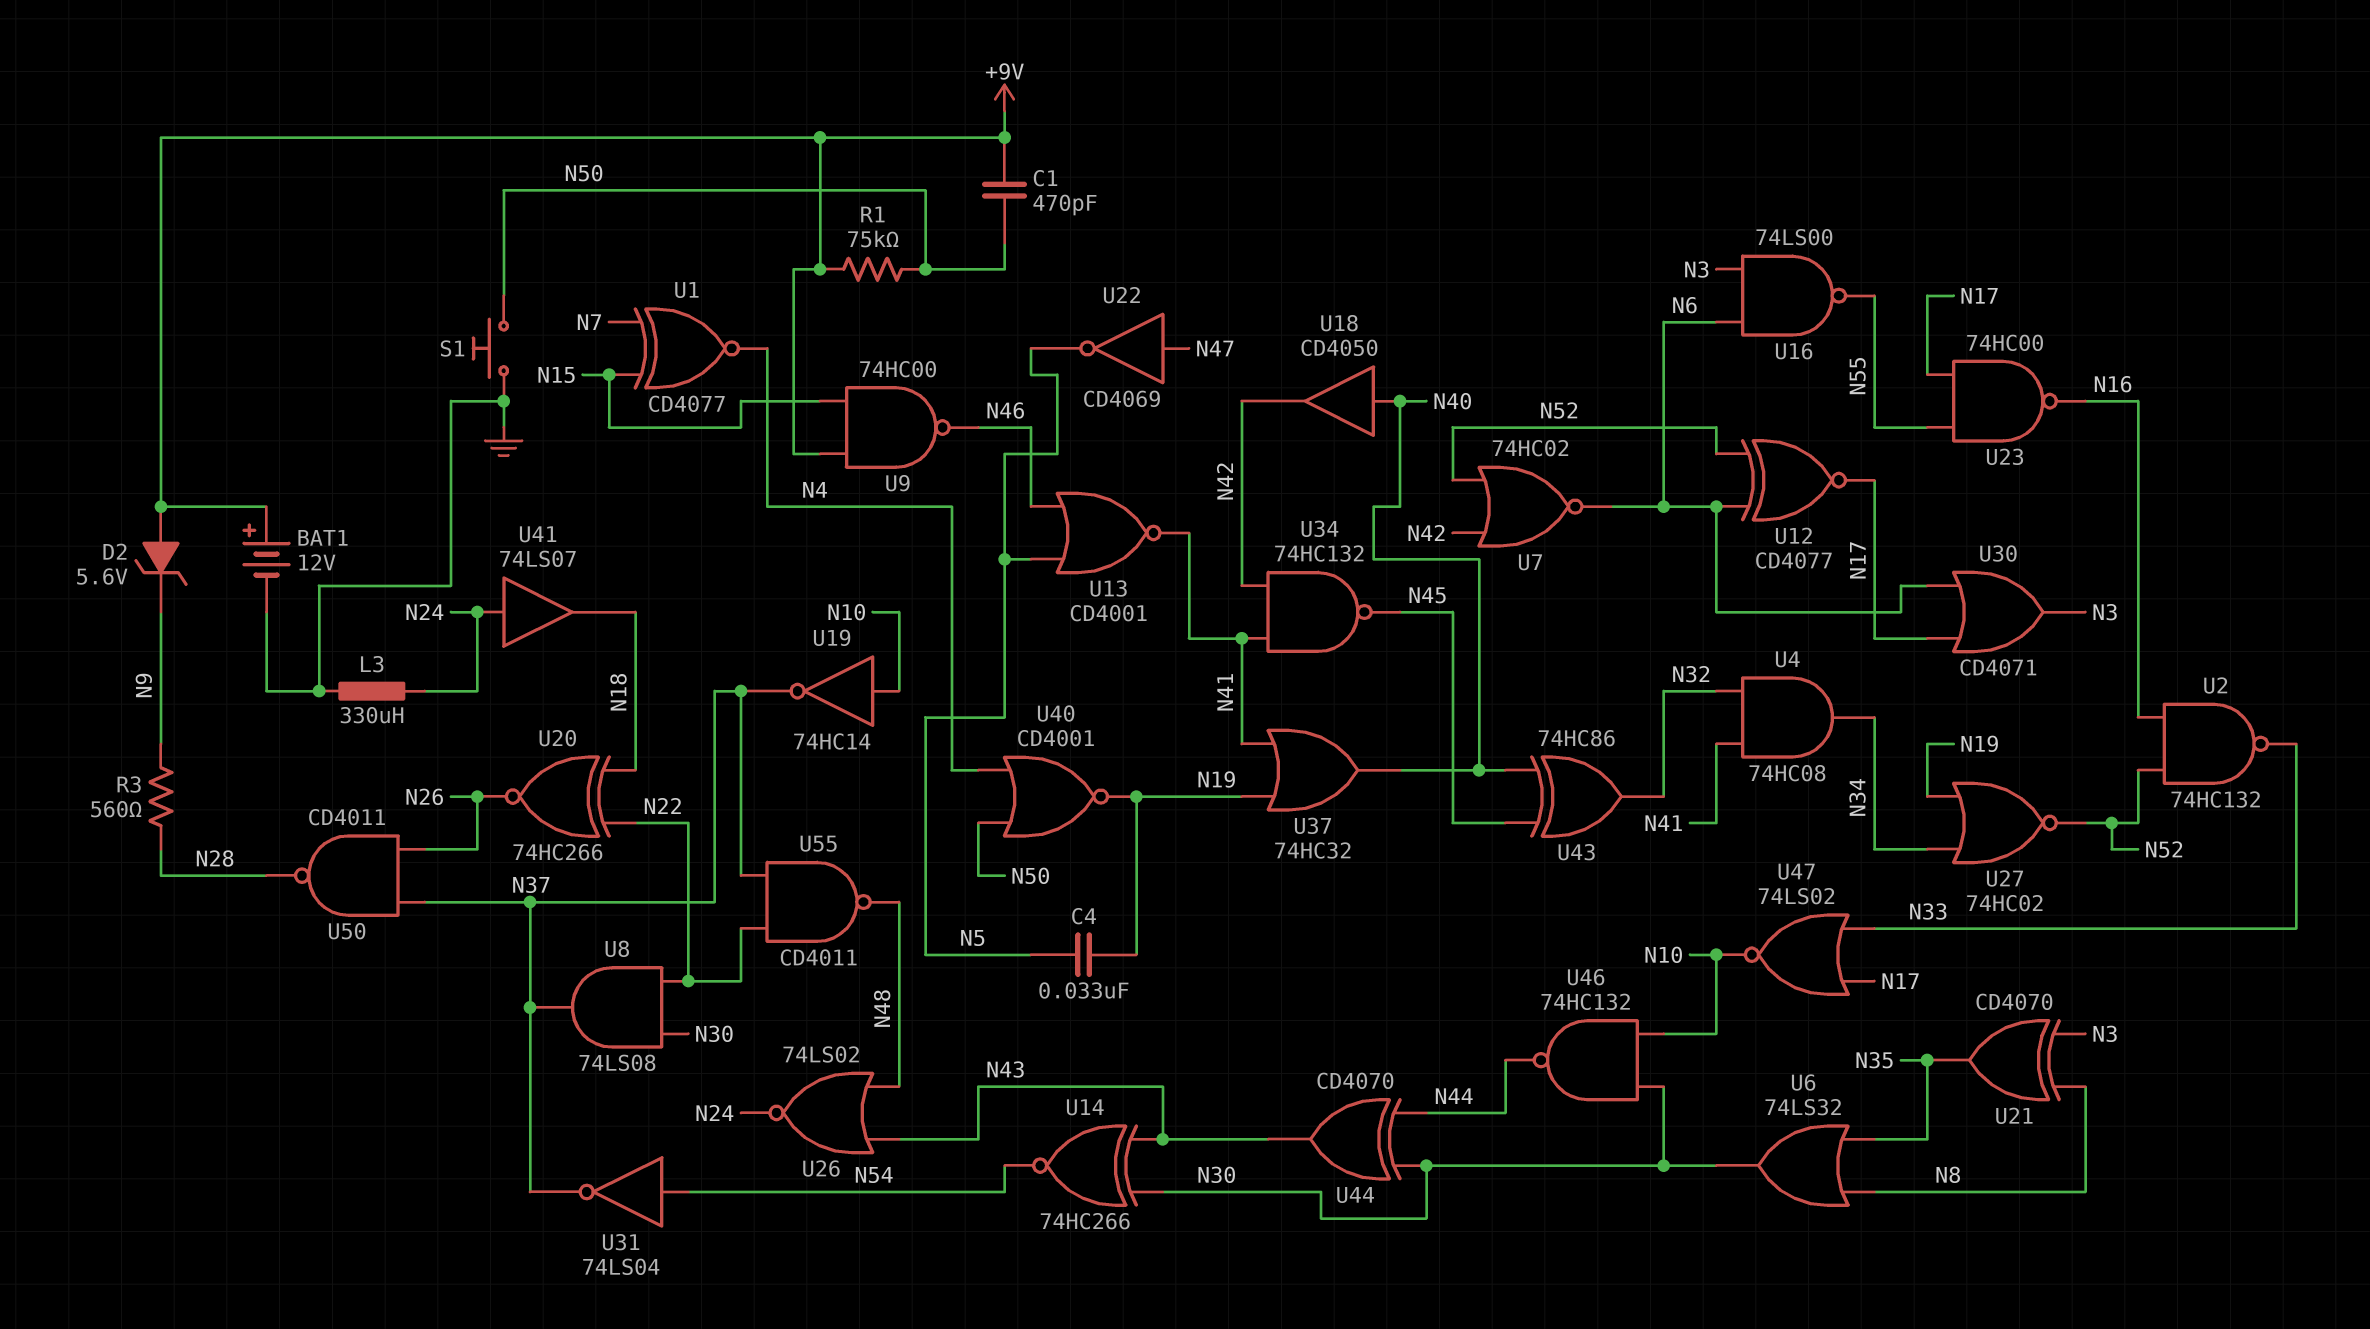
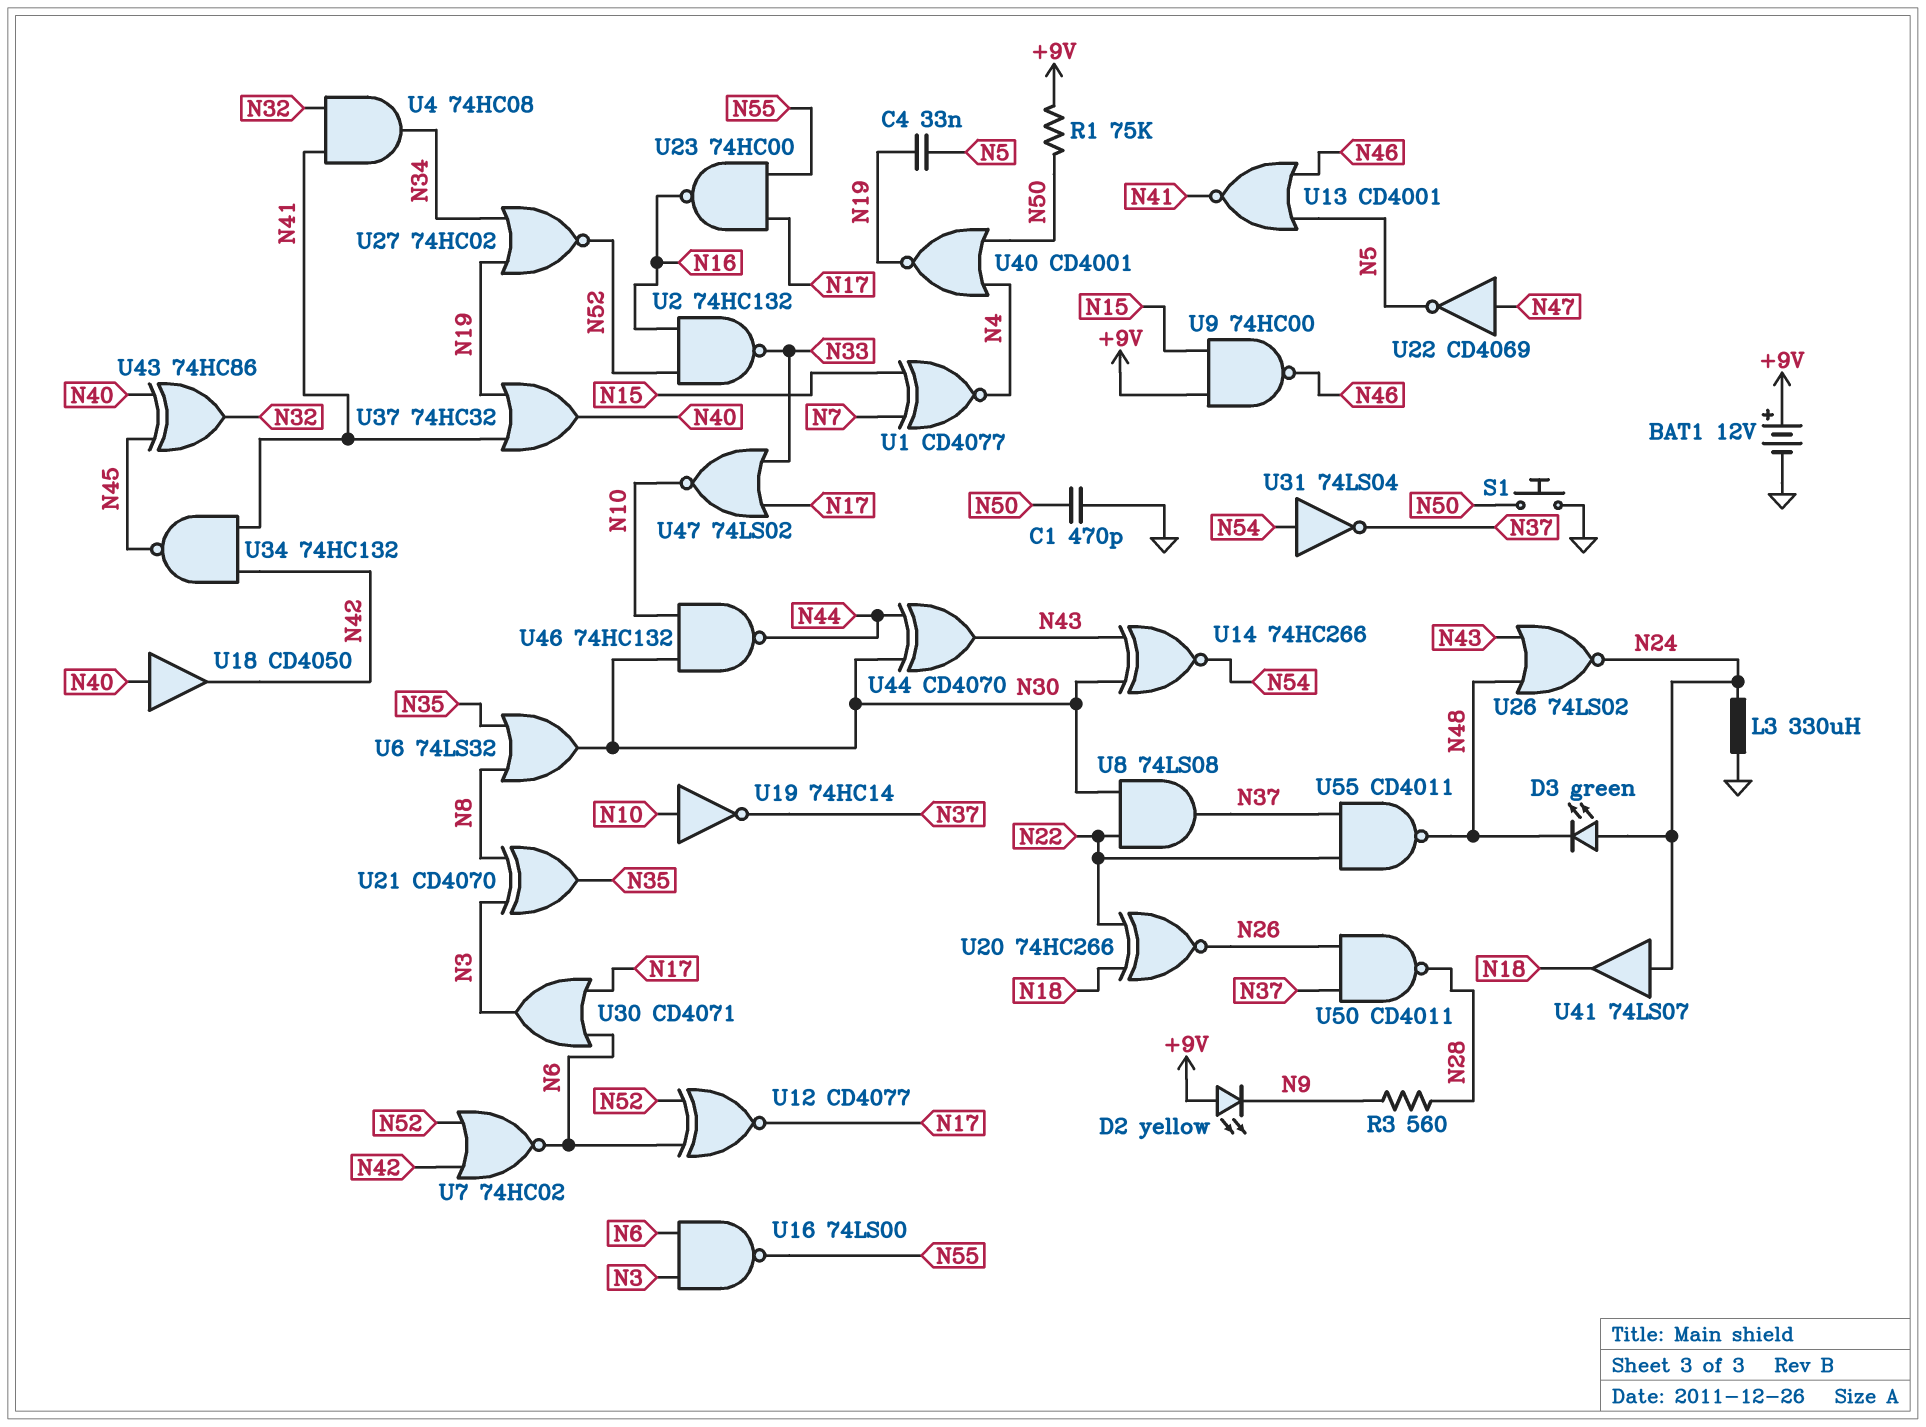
C1: 470pF (+9V, N50) -> 470pF (GND, N50)
D2: zener 5.6V (A +9V, K N9) -> LED yellow (A +9V, K N9)
D3: none -> LED green (A N24, K N48)

